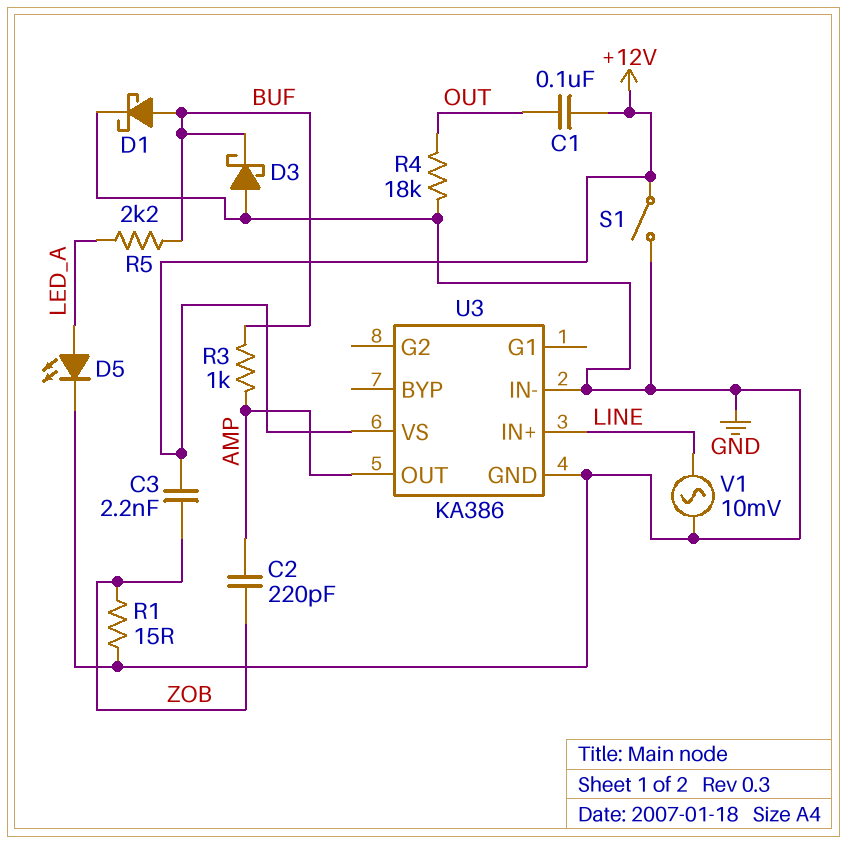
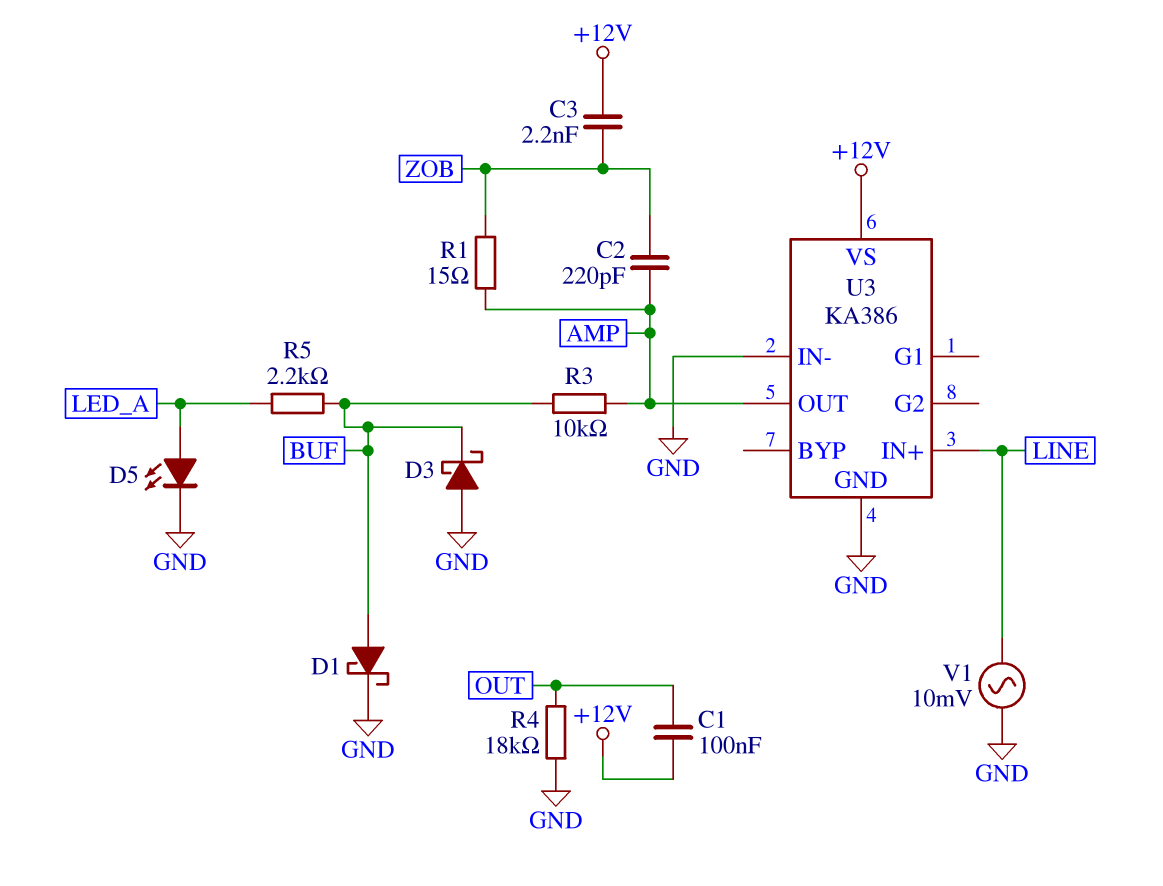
R1: 15 (GND, ZOB) -> 15 (AMP, ZOB)
R3: 1k (AMP, BUF) -> 10k (AMP, BUF)
S1: switch (+12V, GND) -> none

